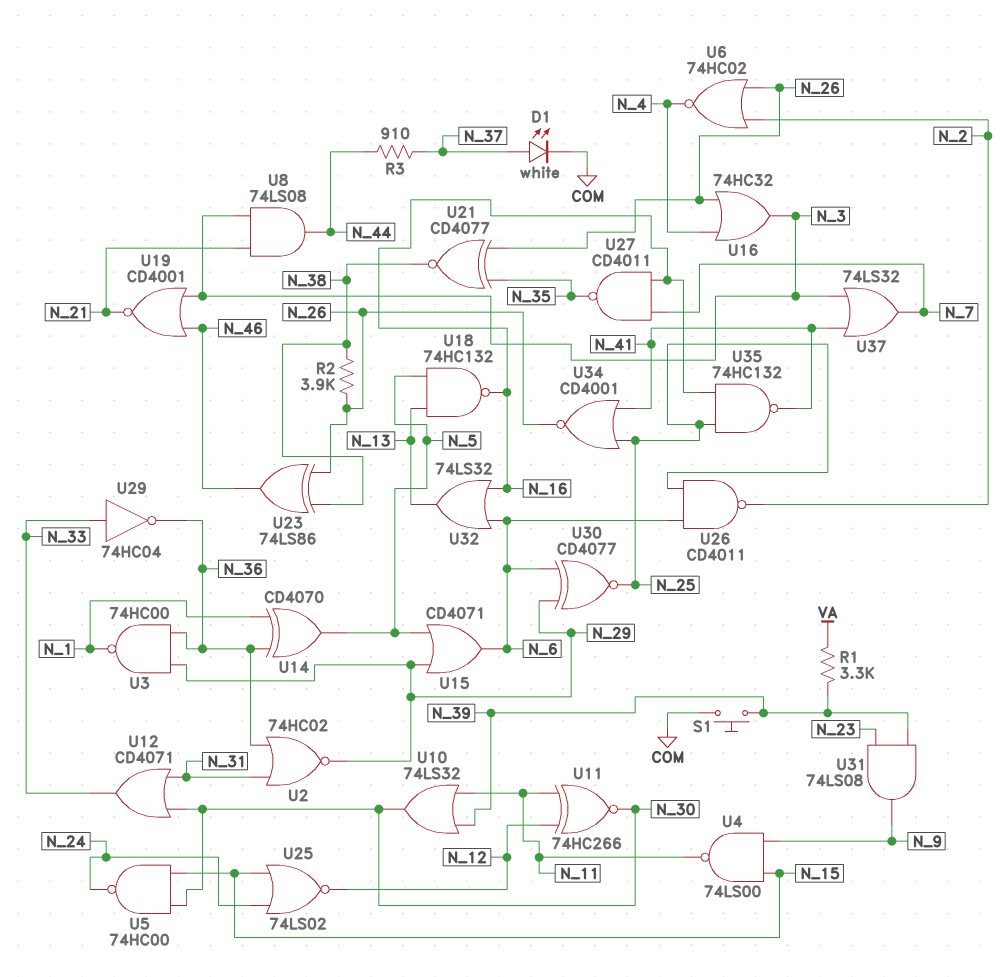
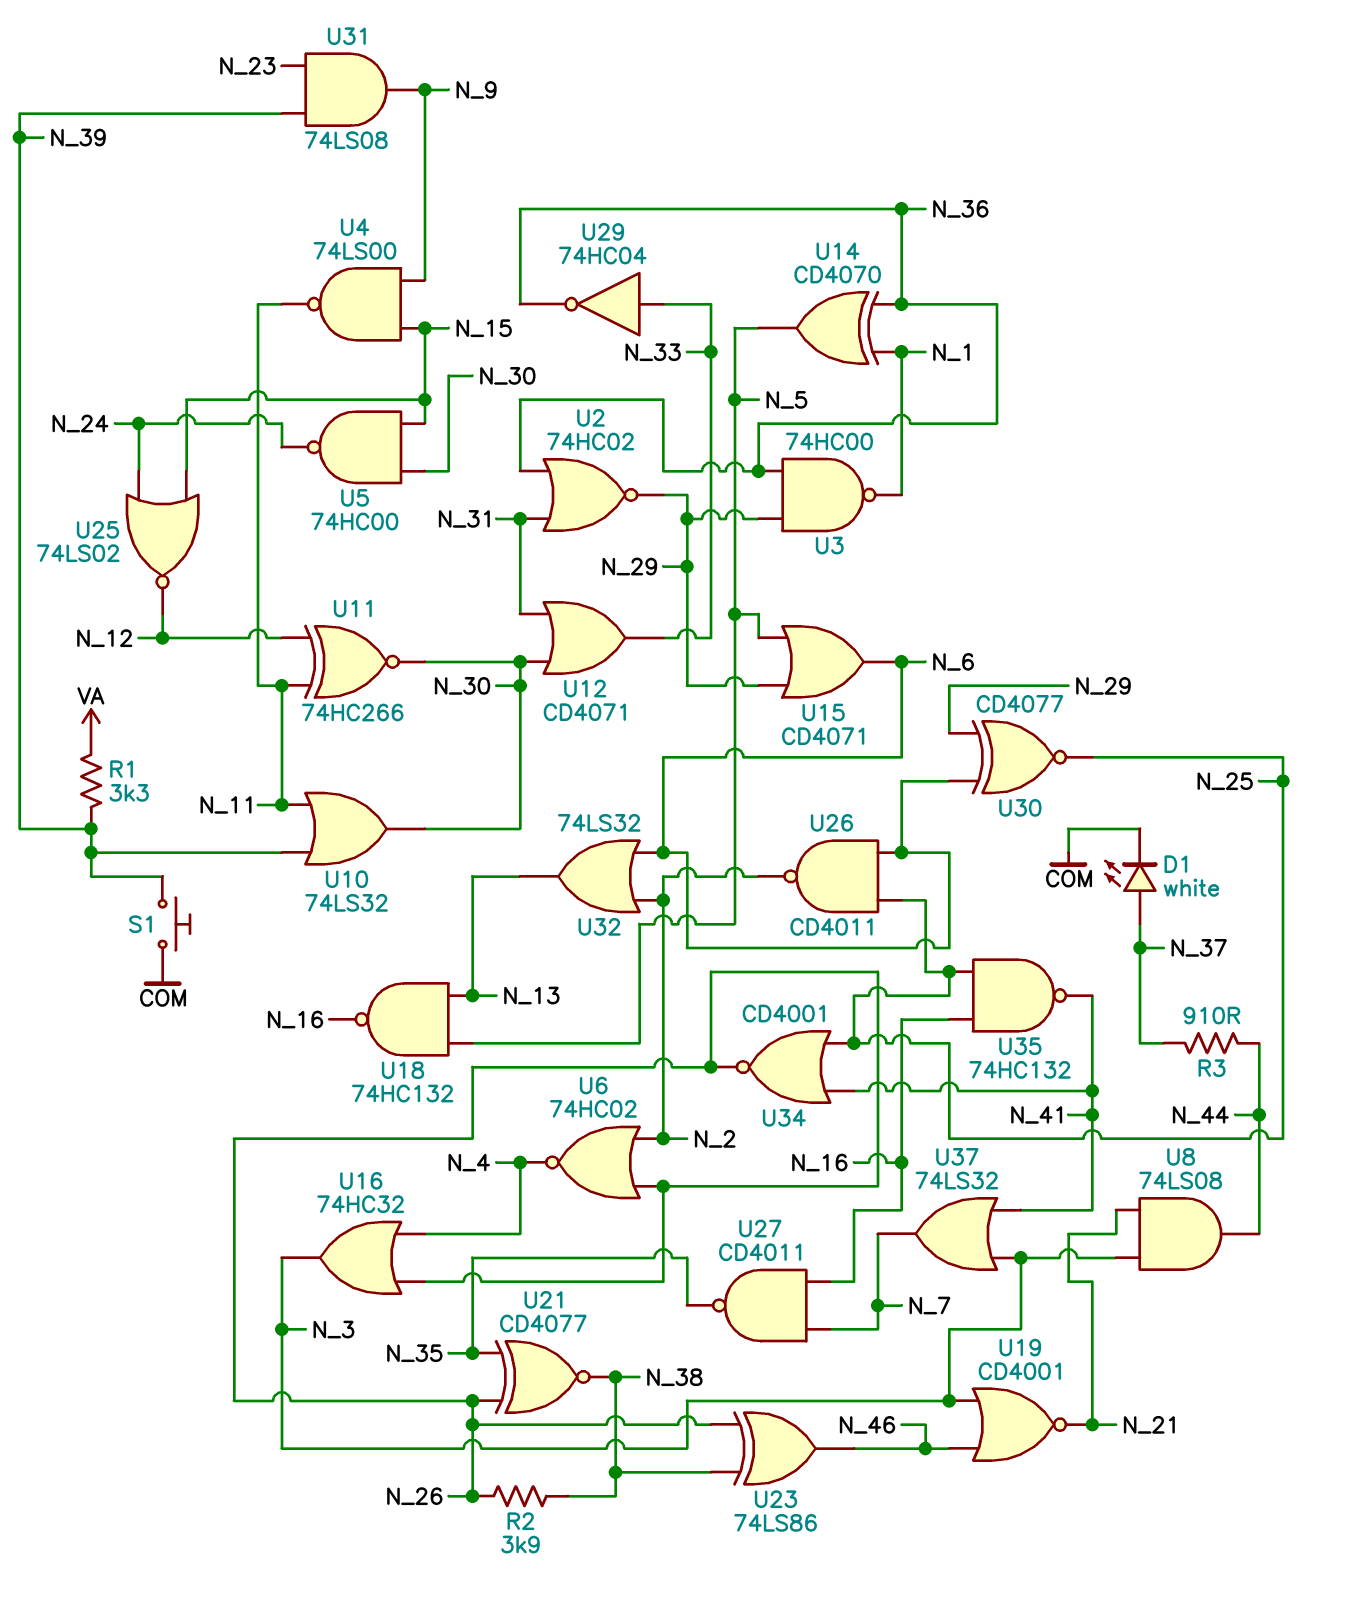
U32: OR 74LS32 (in N_6, in N_16, out N_13) -> OR 74LS32 (in N_2, in N_6, out N_13)

